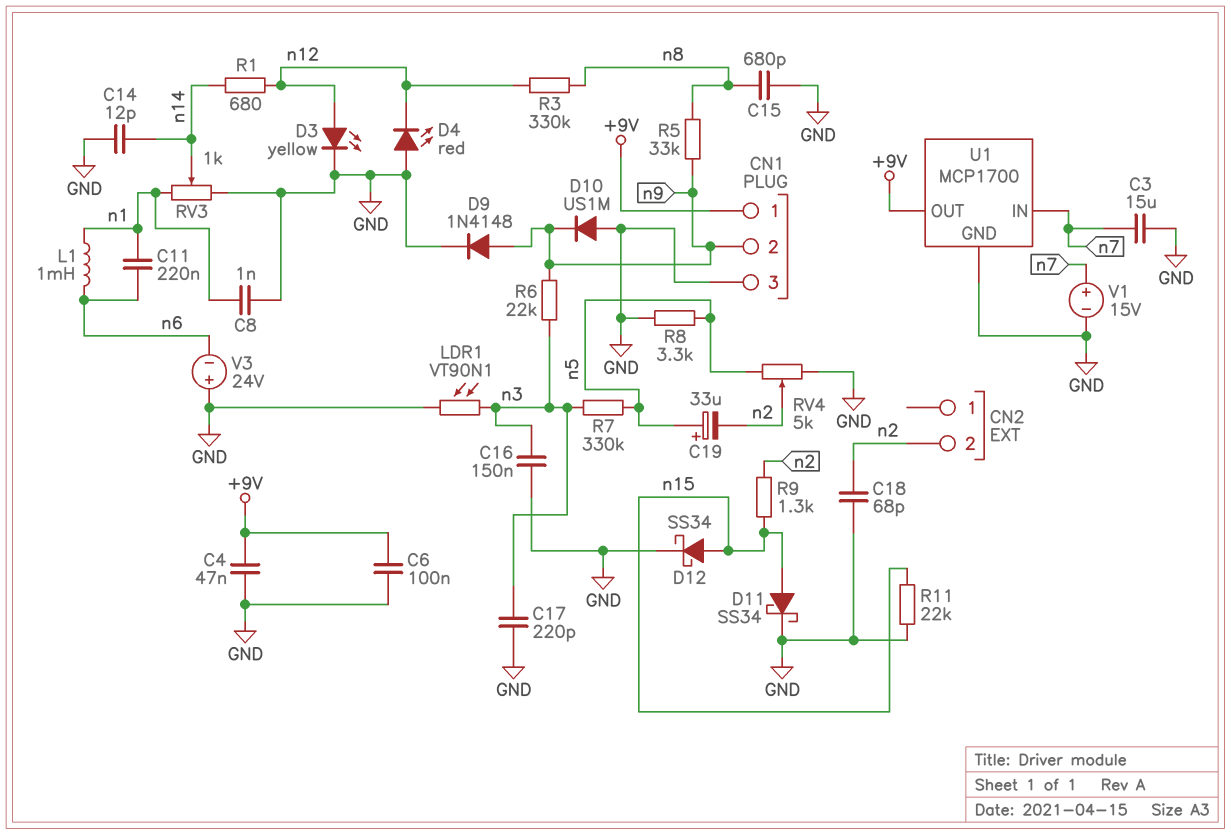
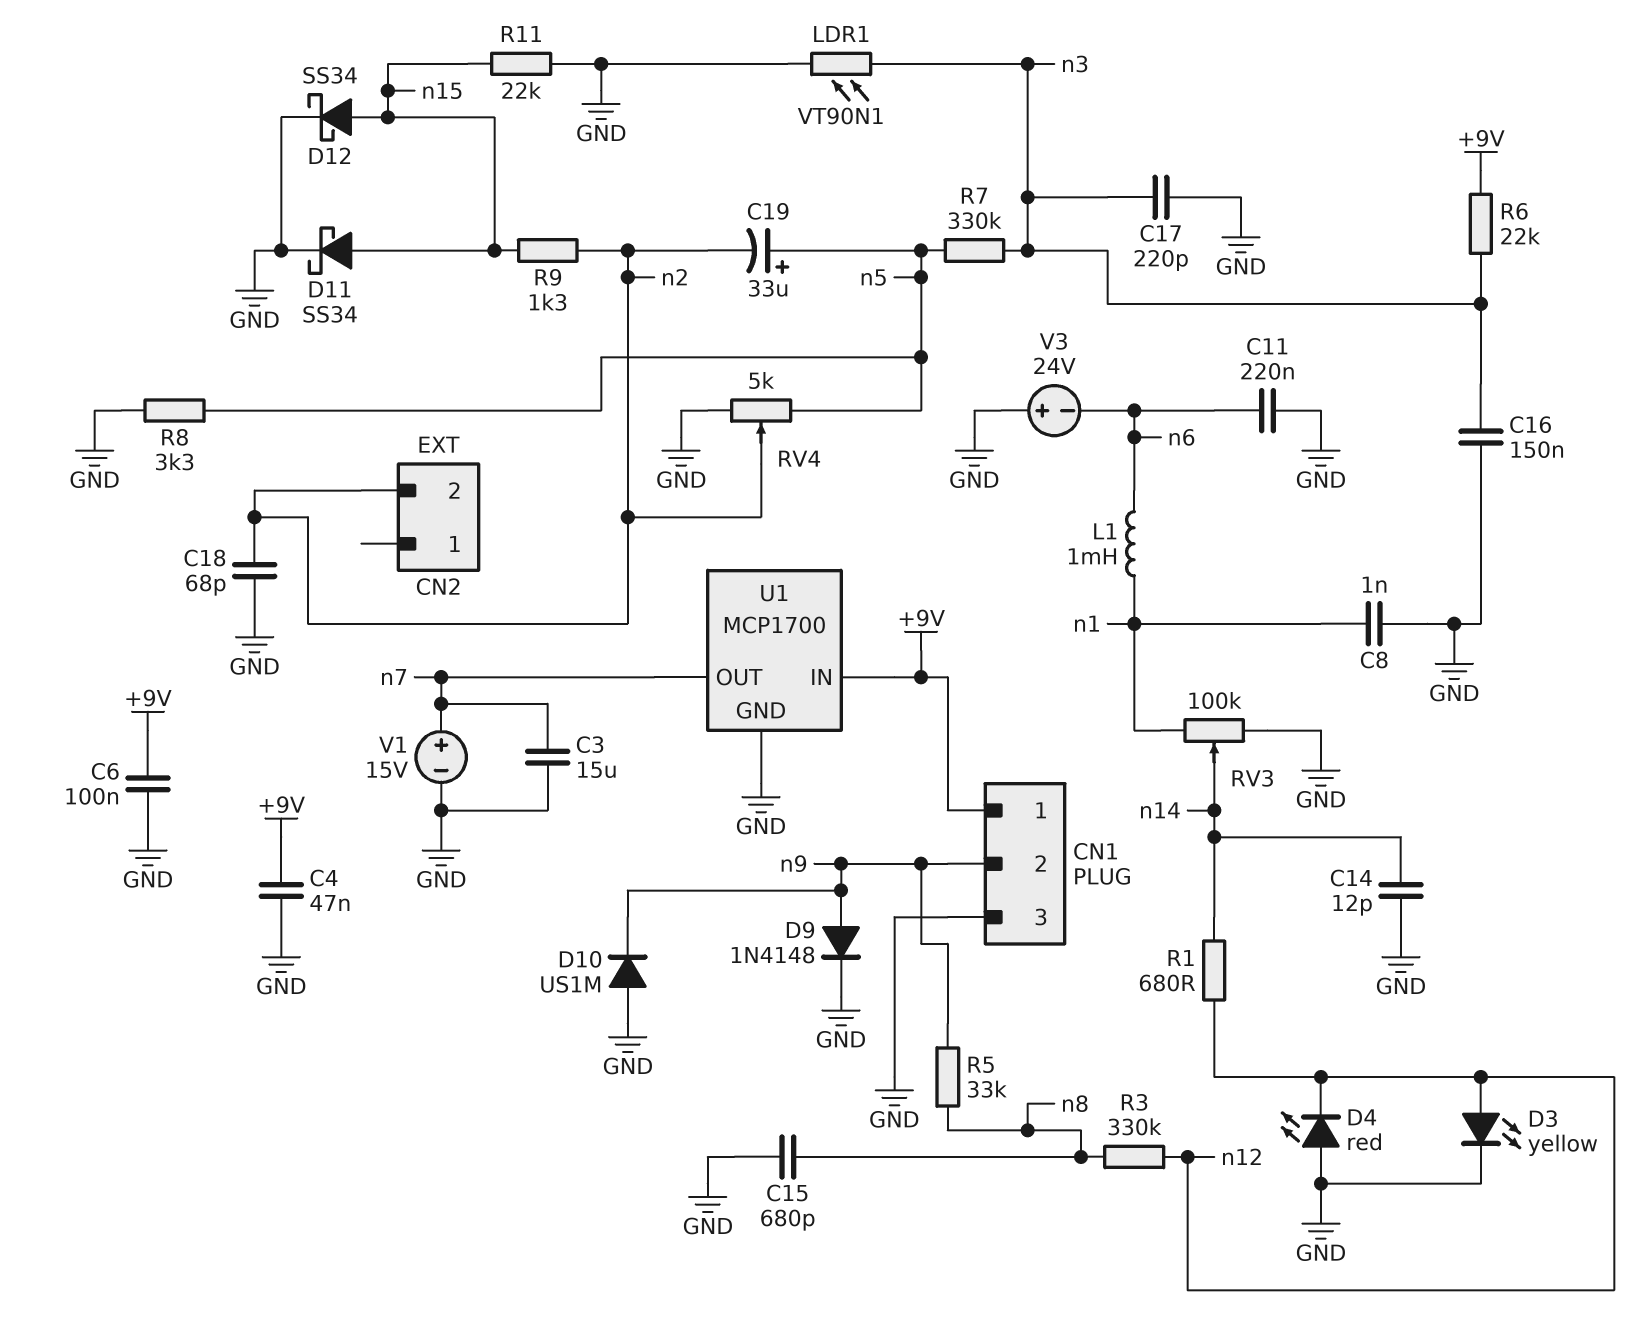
C11: 220nF (n1, n6) -> 220nF (GND, n6)
R6: 22k (n3, n9) -> 22k (+9V, n3)
RV3: 1k (GND, n1, wiper n14) -> 100k (GND, n1, wiper n14)
U1 pin IN: n7 -> +9V
U1 pin OUT: +9V -> n7

